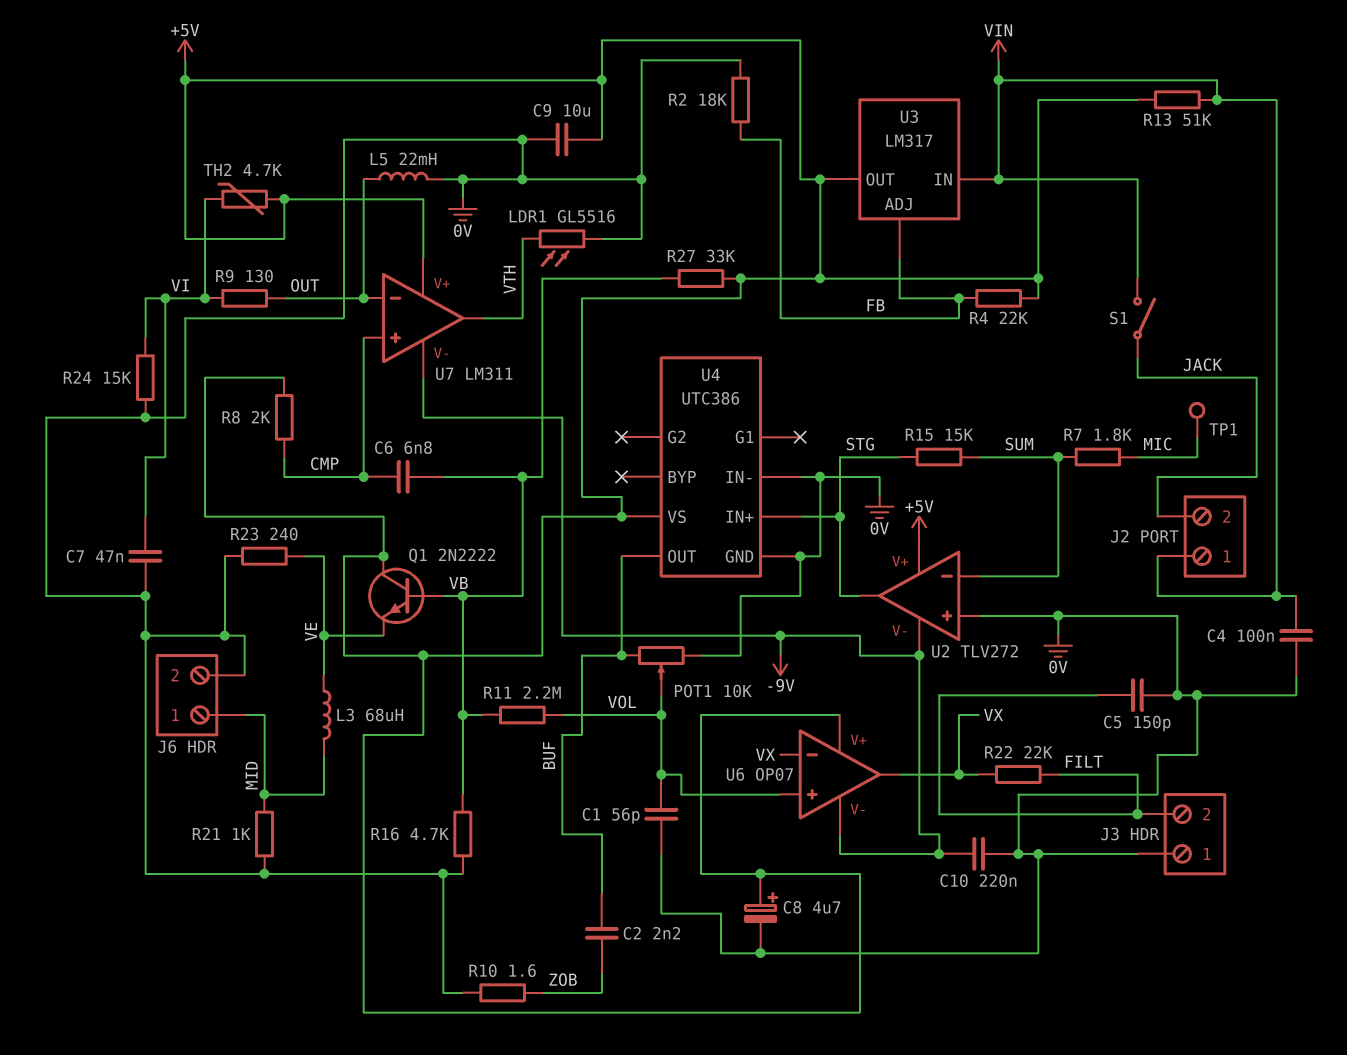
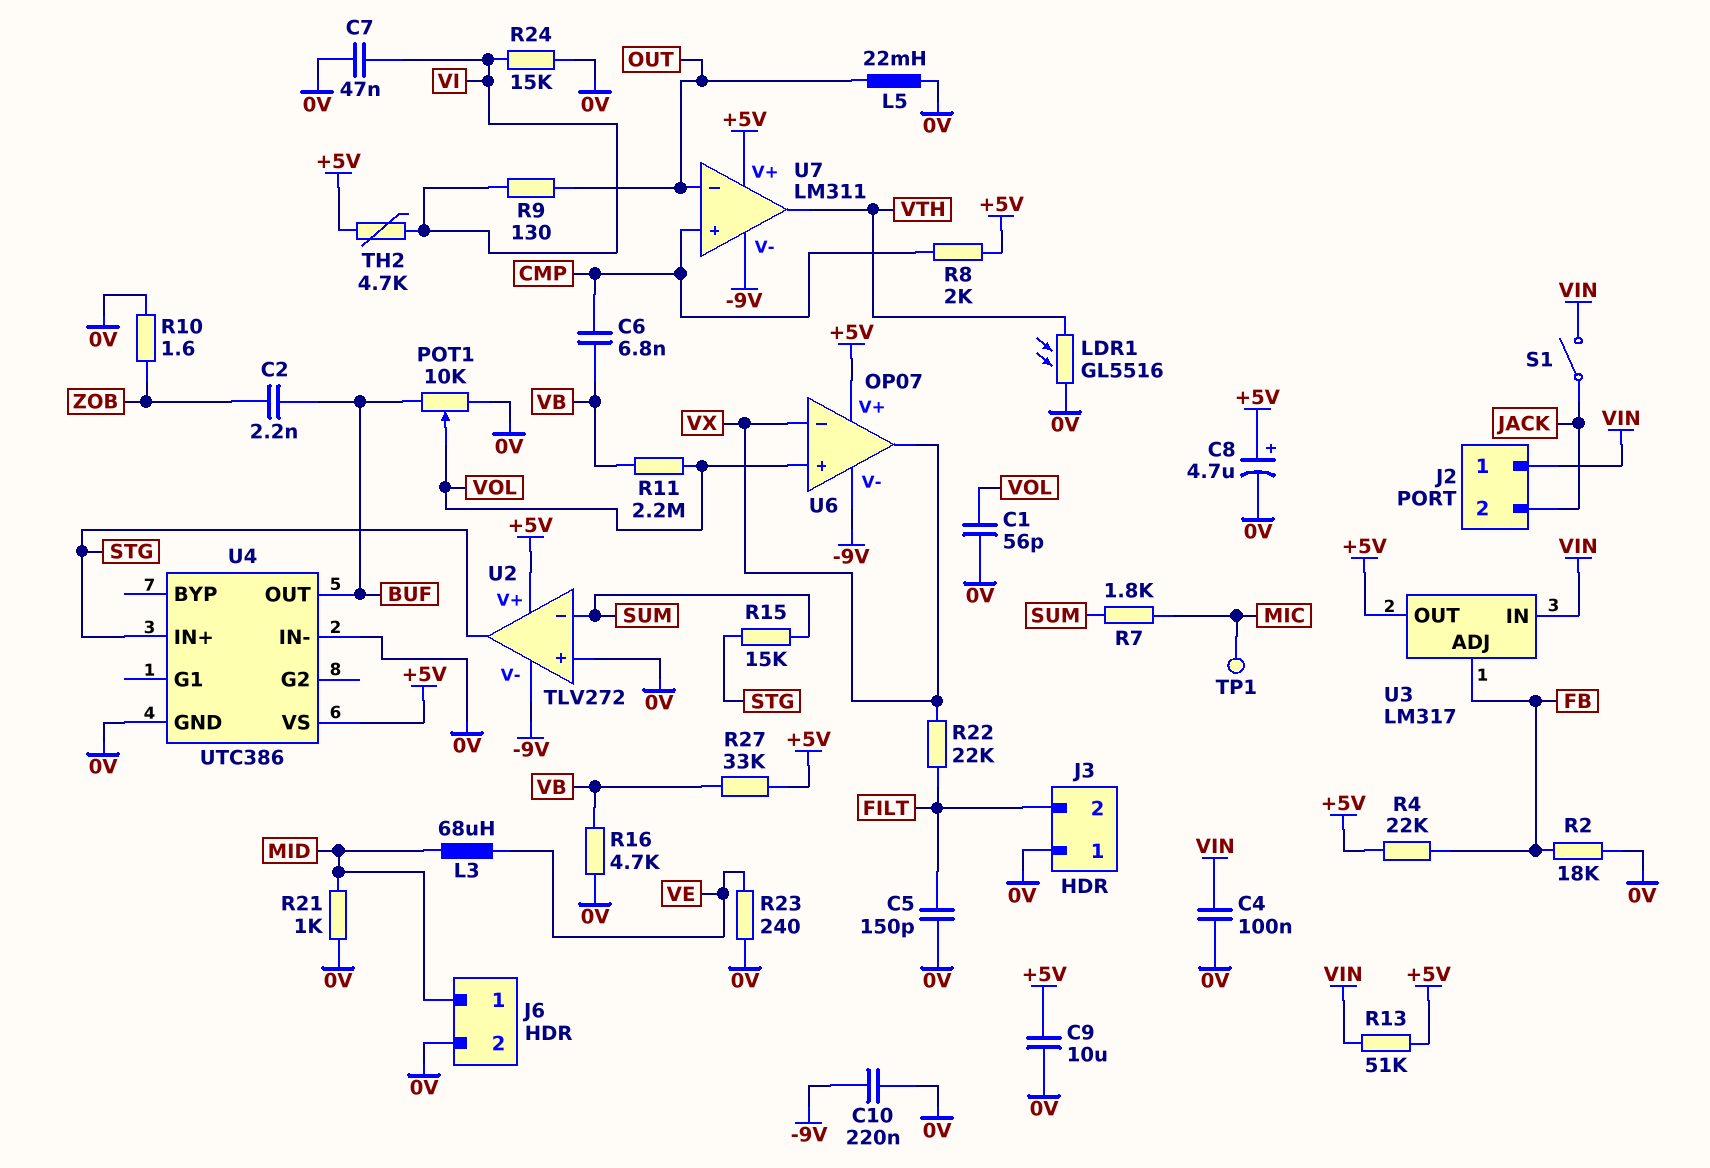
Q1: NPN 2N2222 (B VB, C +5V, E VE) -> none

